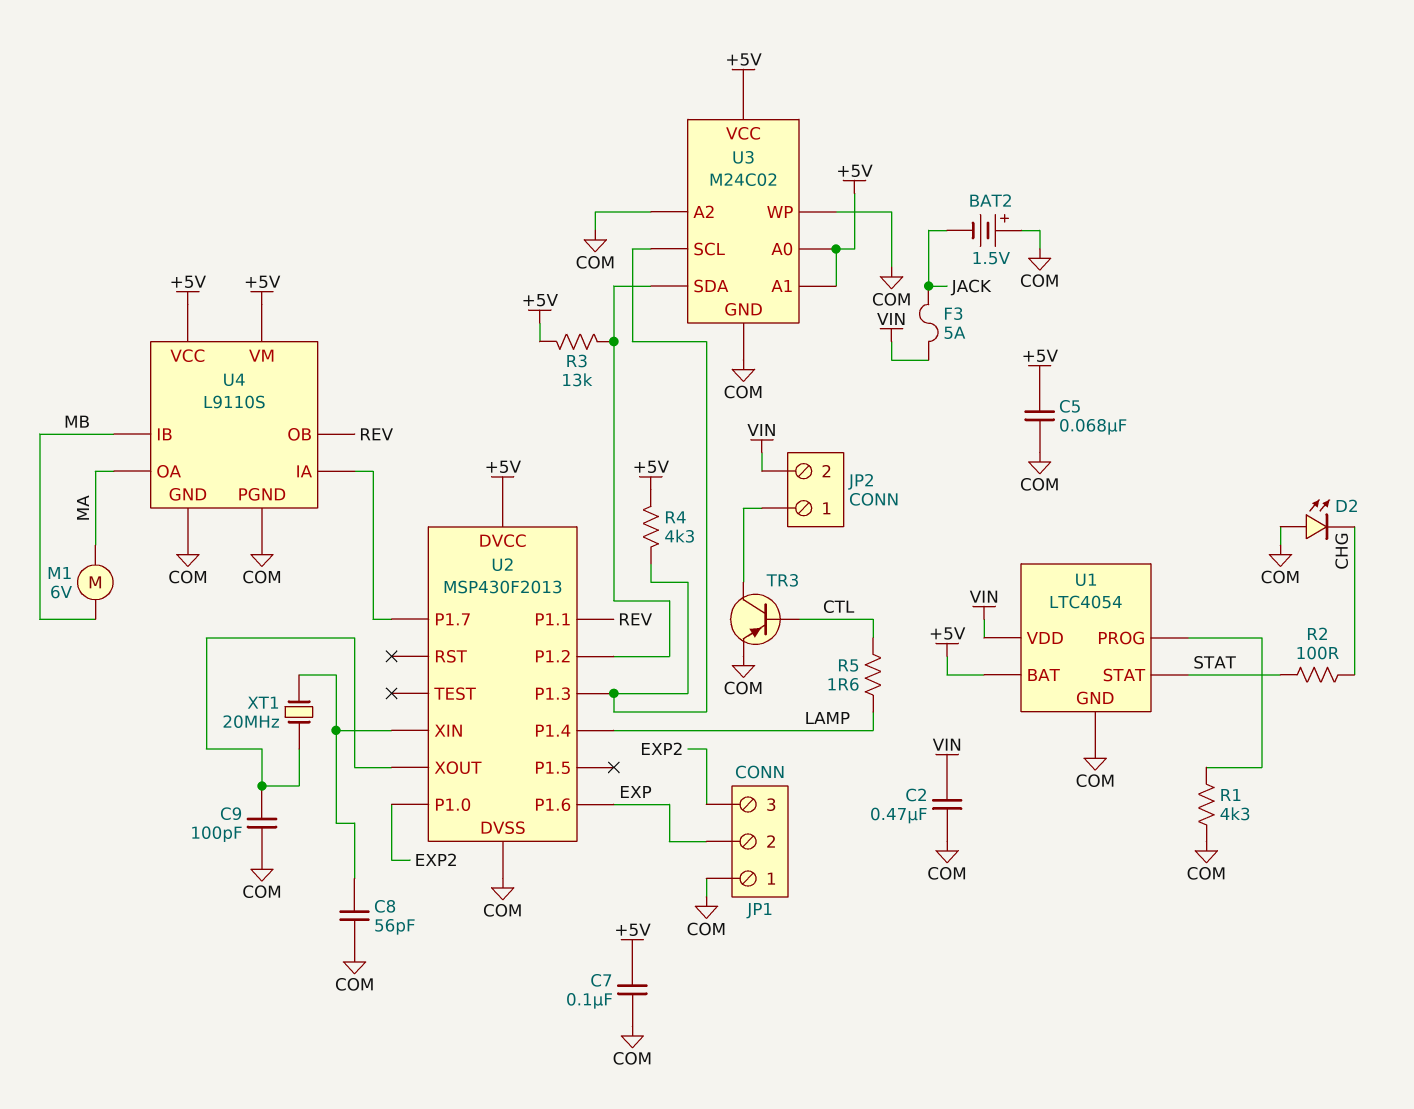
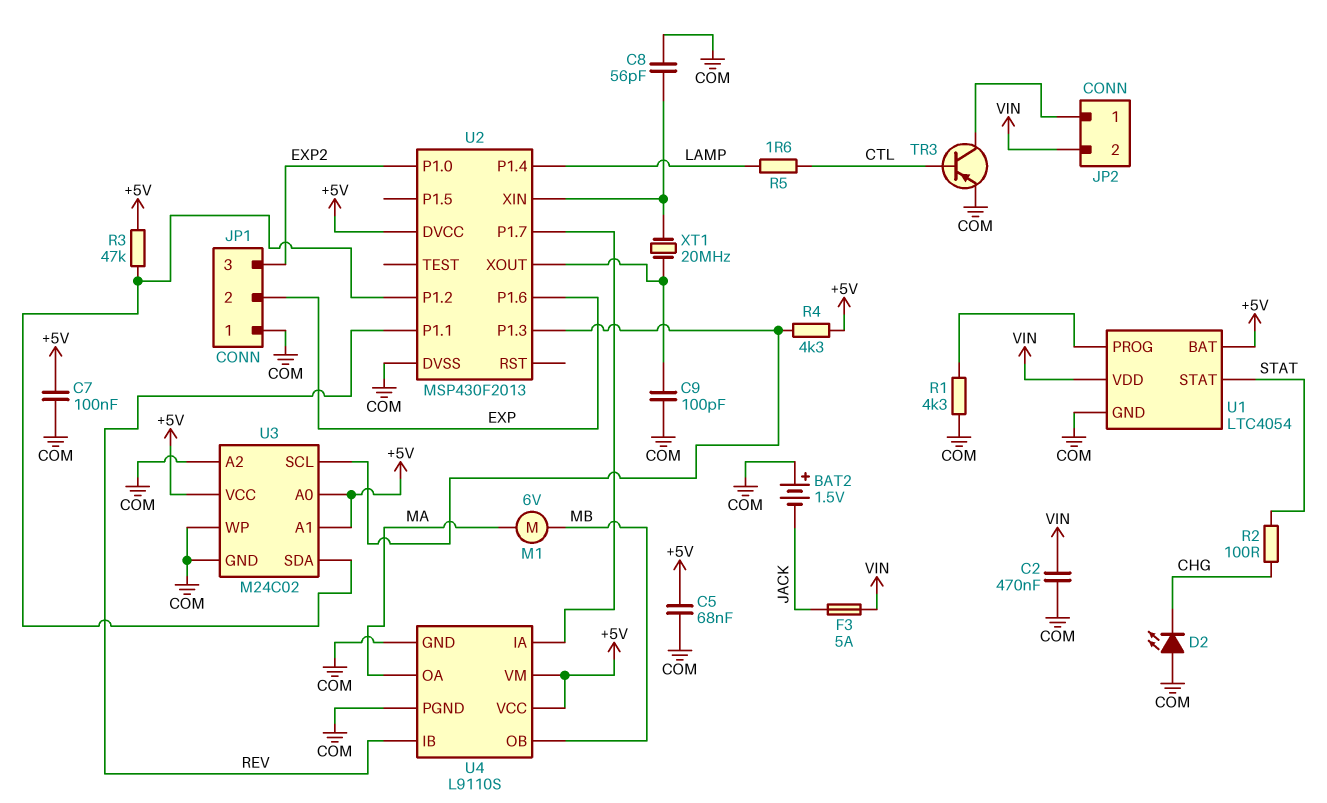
R3: 13k (+5V, U2/P1.2) -> 47k (+5V, U2/P1.2)
U4 pin IB: MB -> REV
U4 pin OB: REV -> MB

